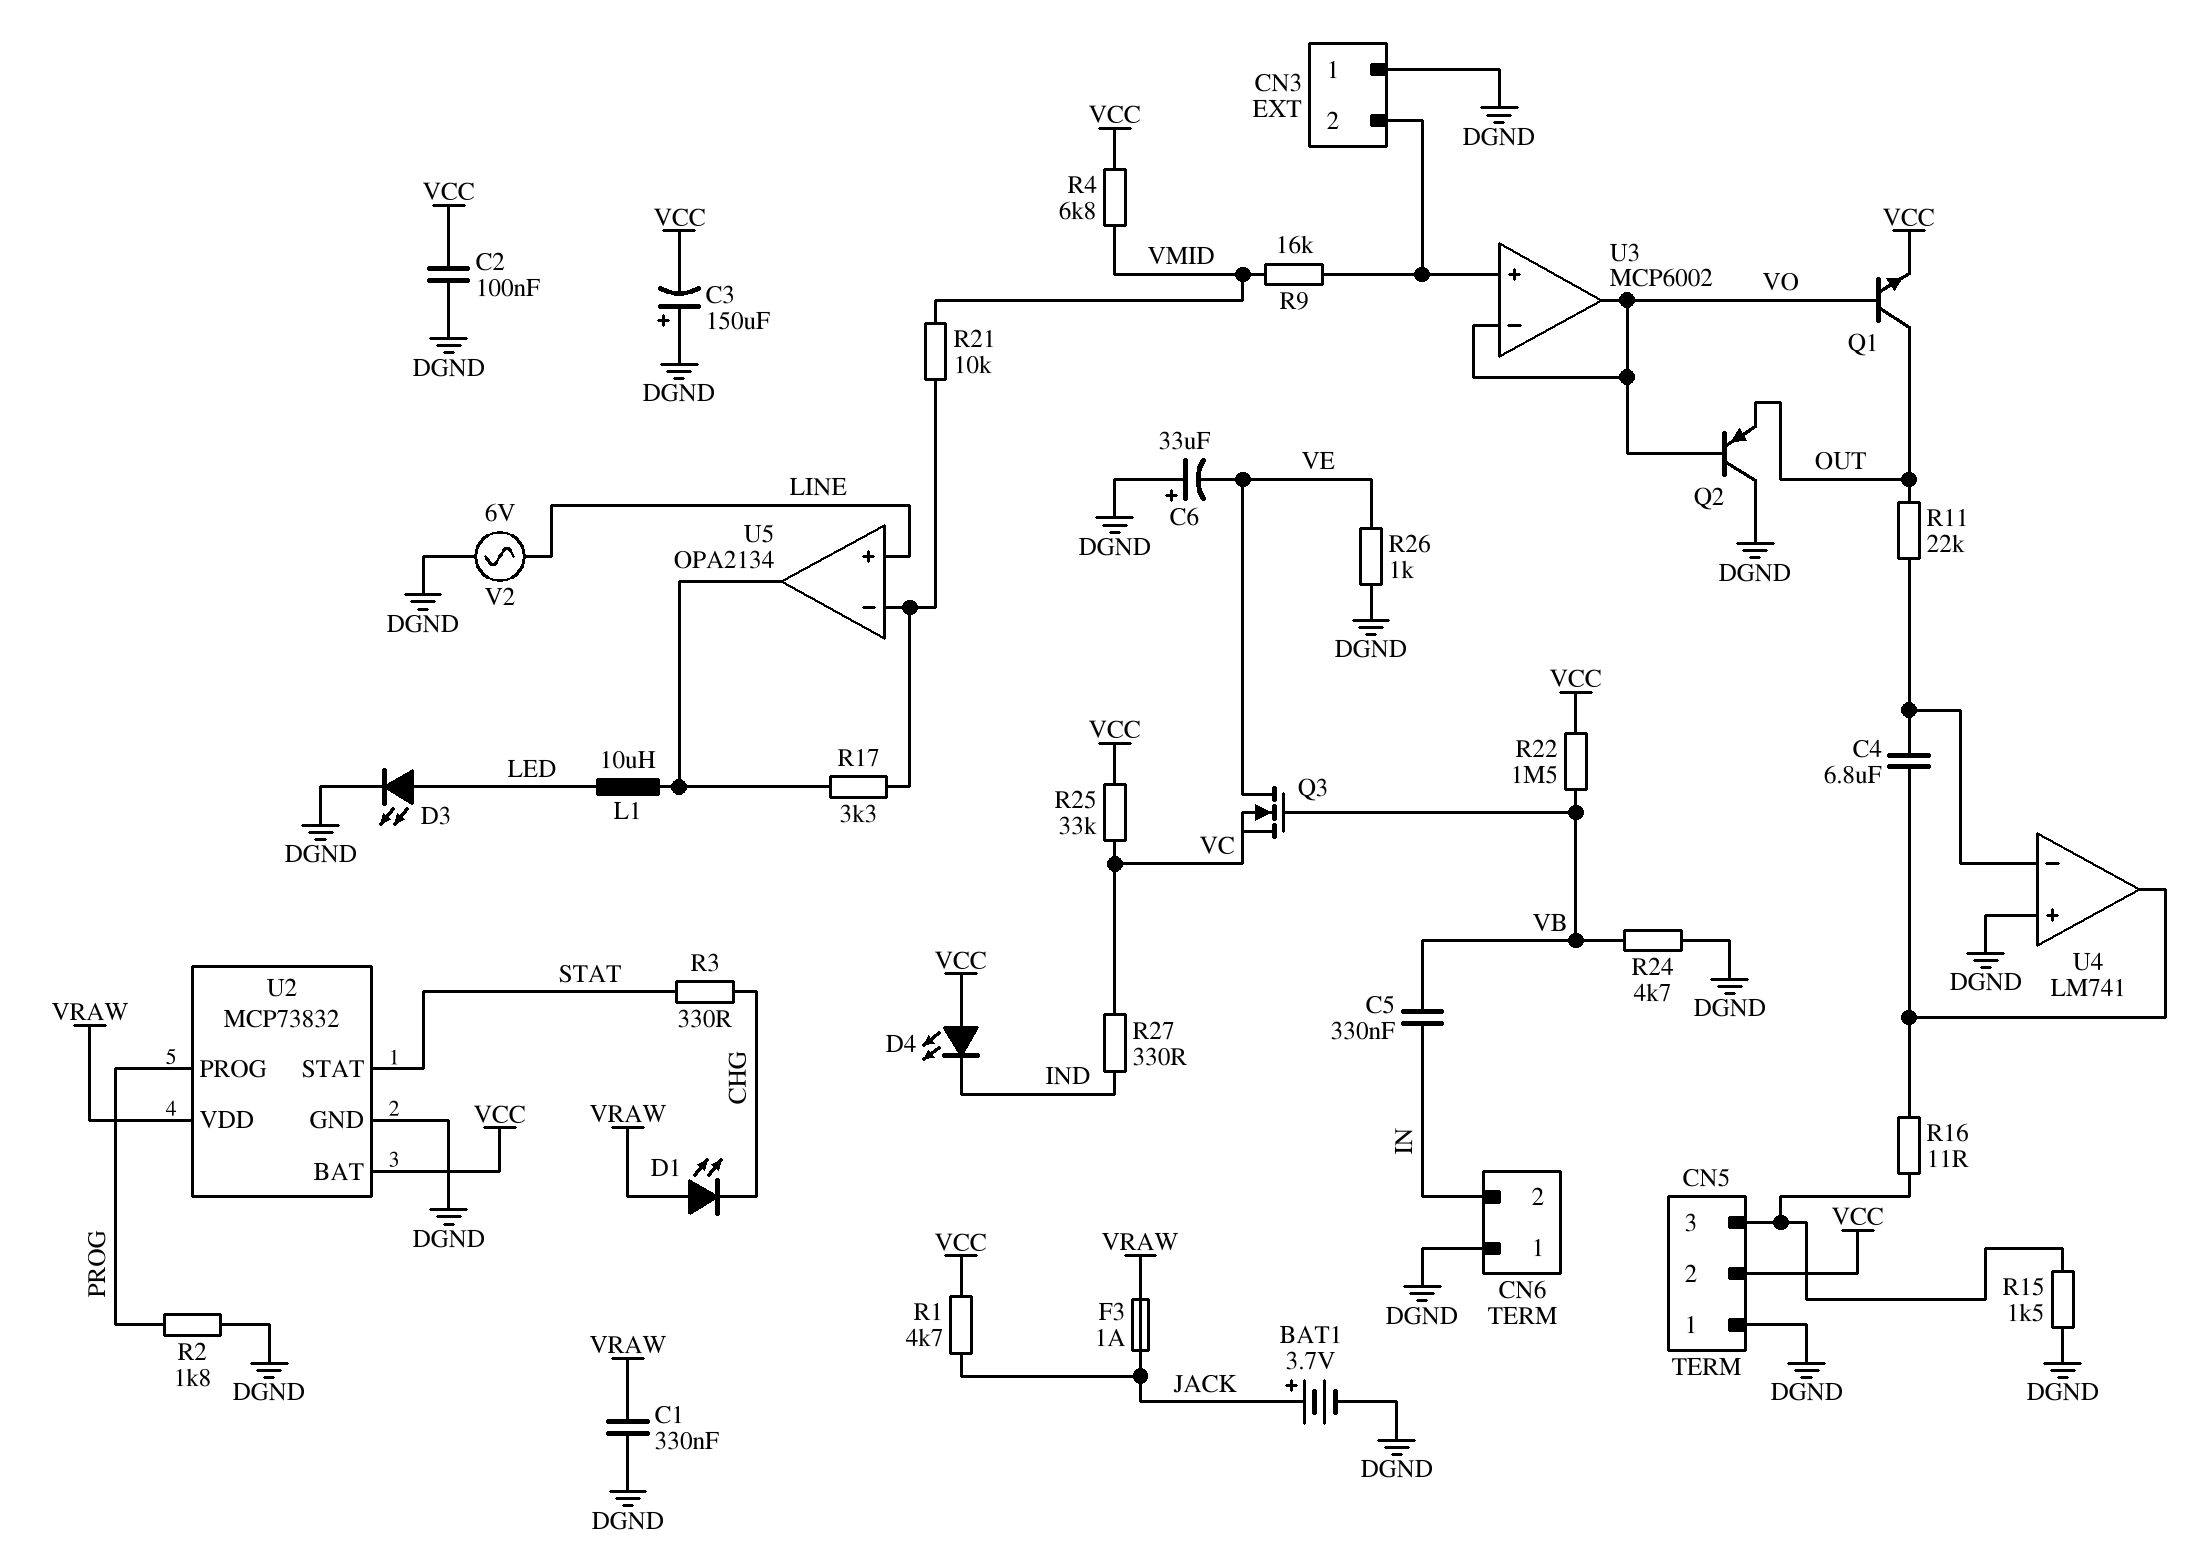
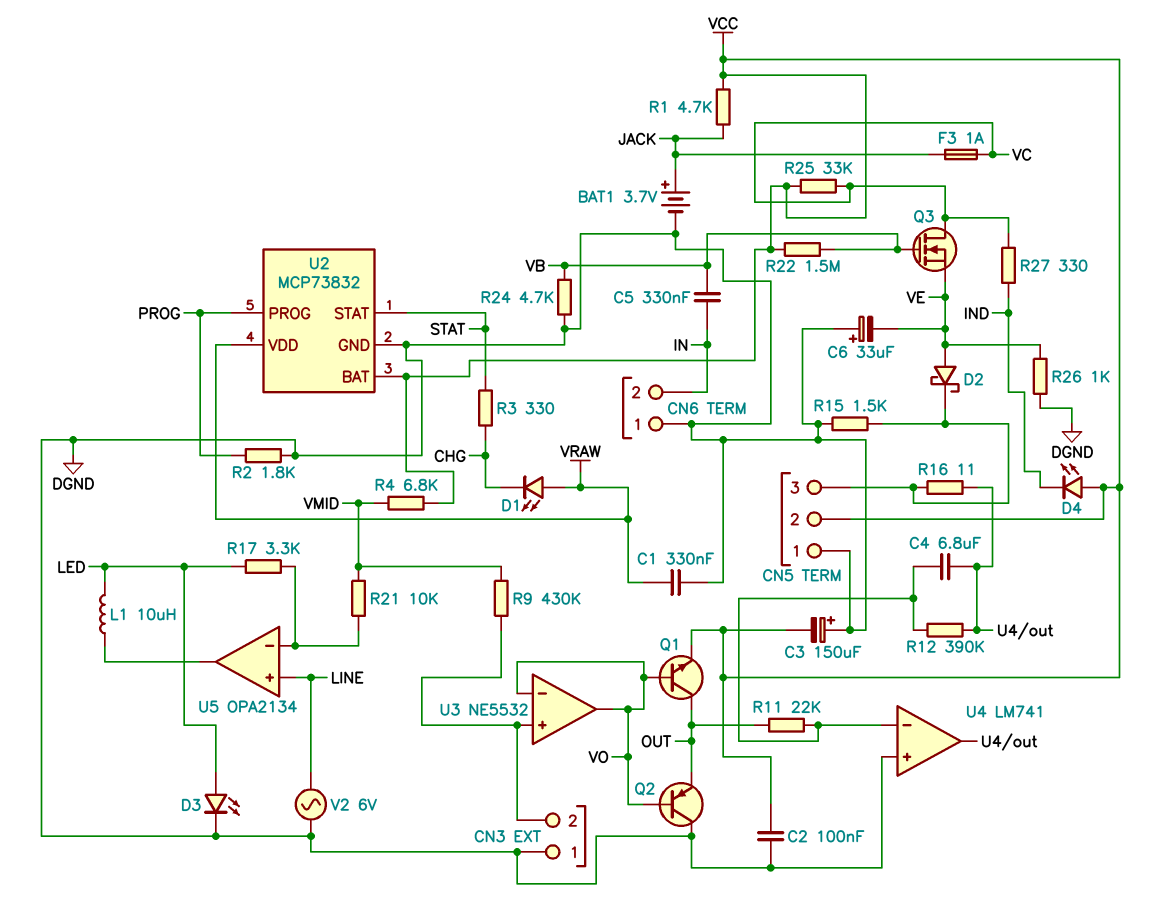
D2: none -> schottky (A VE, K CN5/3)
F3: 1A (JACK, VRAW) -> 1A (JACK, VC)
Q3: NMOS (G VB, D VE, S VC) -> NMOS (G VB, D VC, S VE)
R9: 16k (CN3/2, VMID) -> 430k (CN3/2, VMID)
R12: none -> 390k (U4/in-, U4/out)
R17: 3.3k (U5/in-, U5/out) -> 3.3k (LED, U5/in-)
U3: MCP6002 -> NE5532

